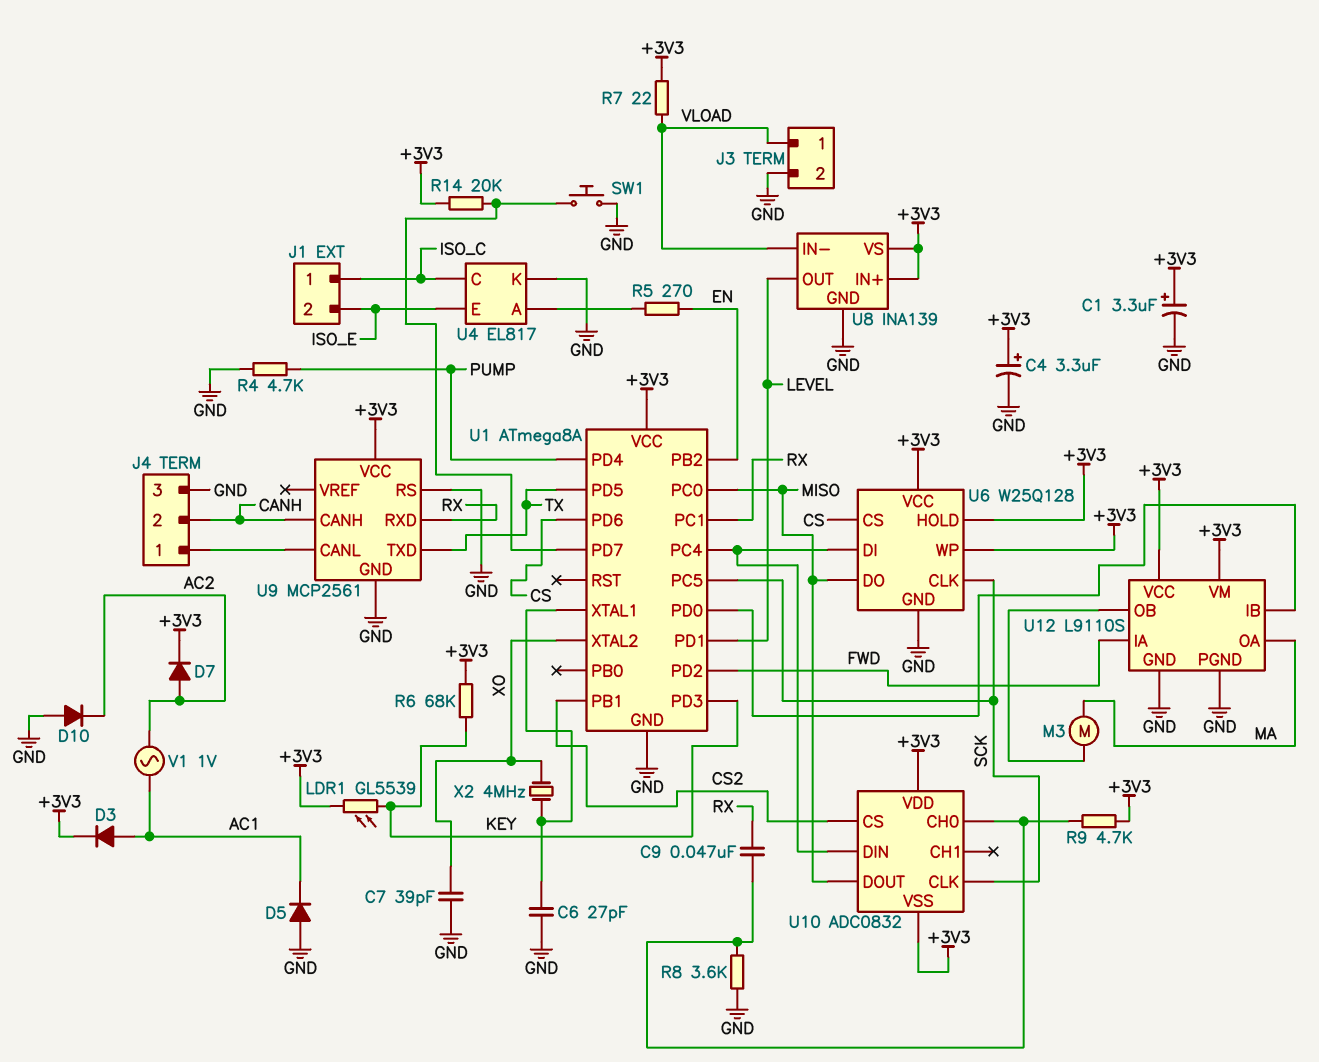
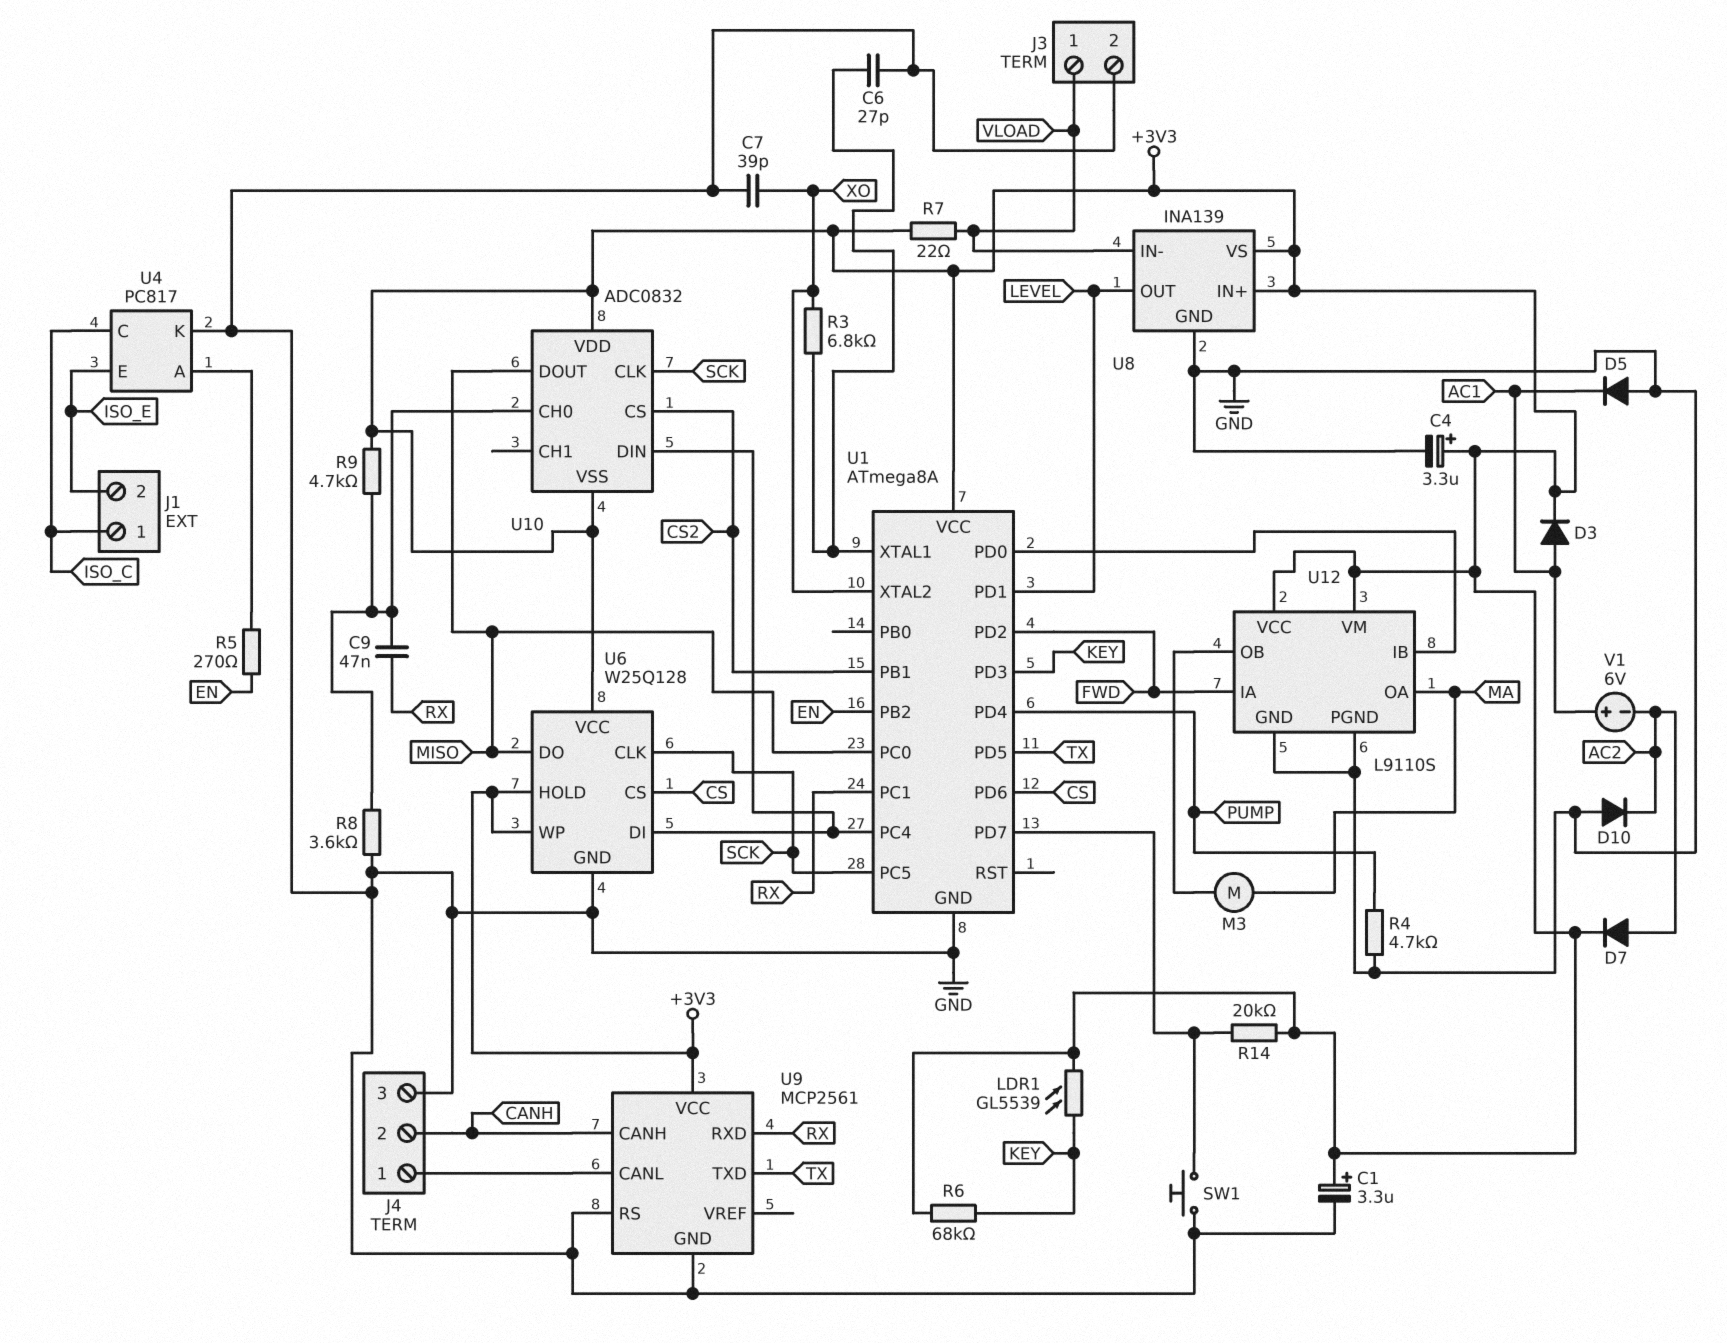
R3: none -> 6.8k (U1/XTAL1, XO)
U4: EL817 -> PC817
V1: AC 1V (AC1, AC2) -> 6V (plus AC1, minus AC2)
X2: 4MHz (U1/XTAL1, XO) -> none

